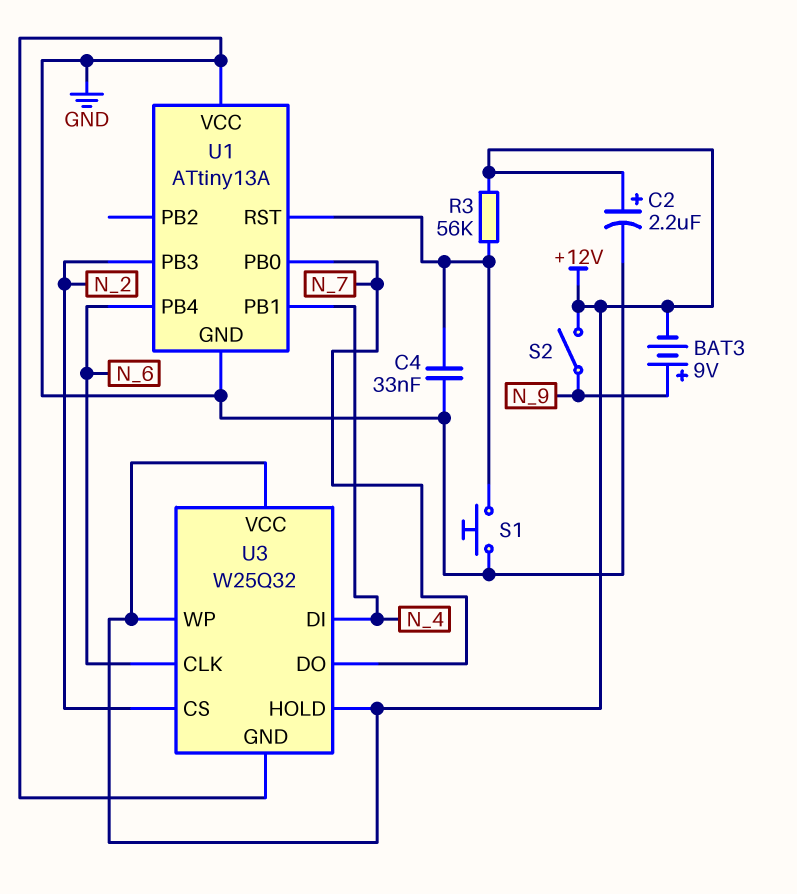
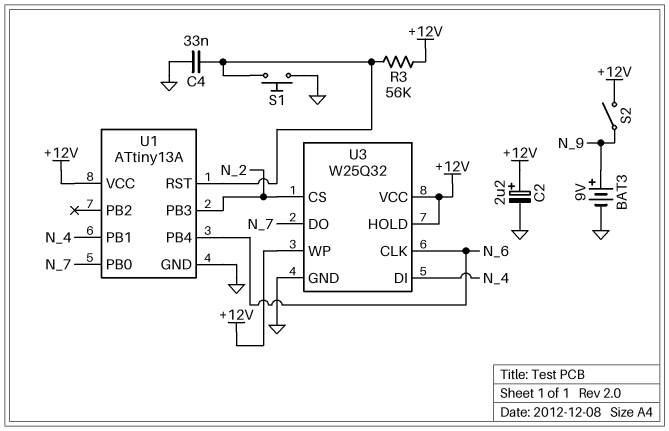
BAT3: 9V (plus N_9, minus +12V) -> 9V (plus N_9, minus GND)
U1 pin VCC: GND -> +12V

